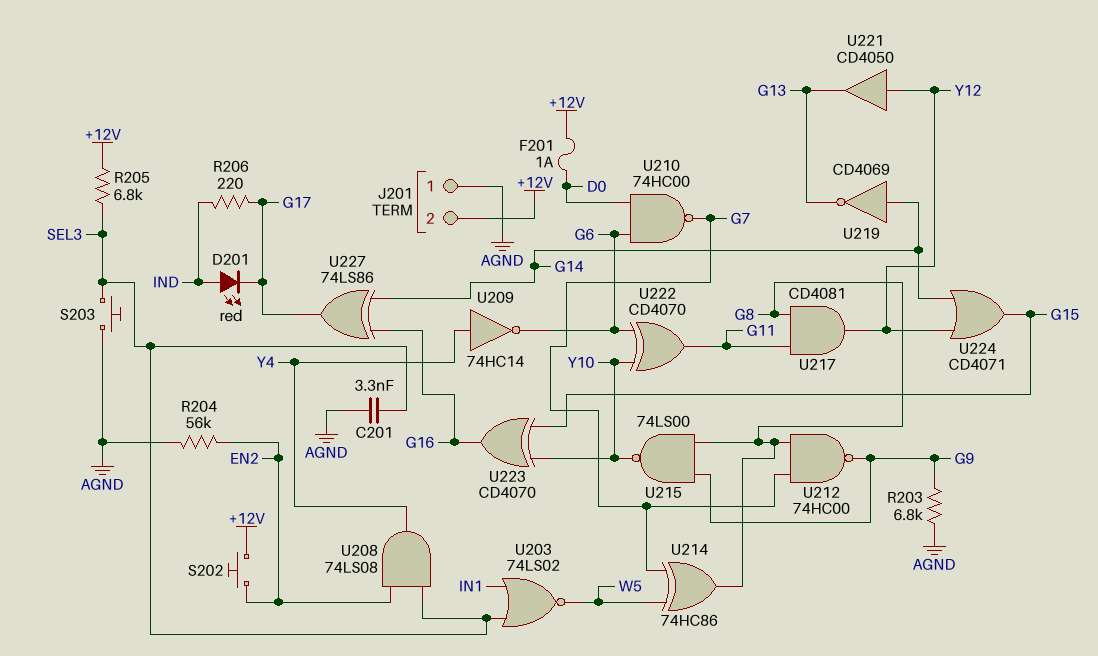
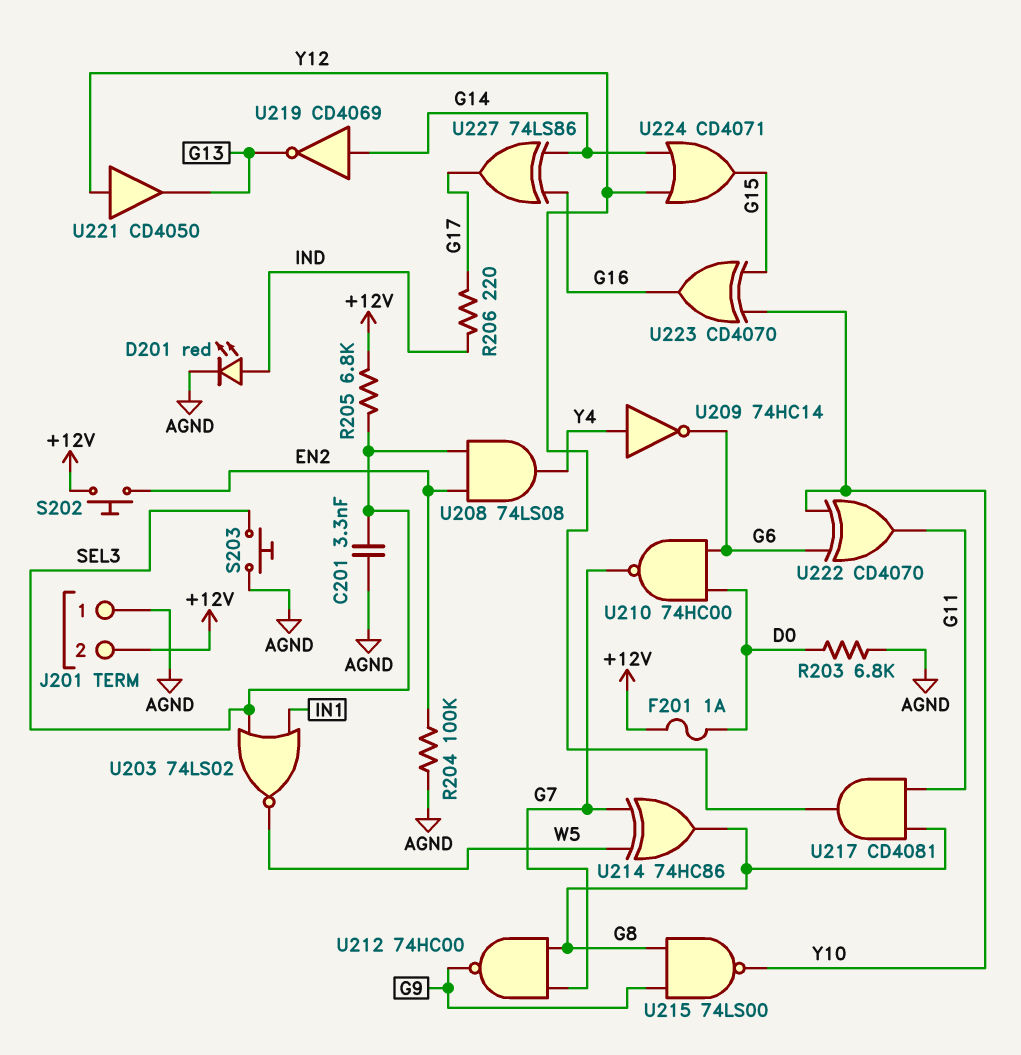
D201: LED red (A IND, K G17) -> LED red (A IND, K AGND)
R203: 6.8k (AGND, G9) -> 6.8k (AGND, D0)
R204: 56k (AGND, EN2) -> 100k (AGND, EN2)

